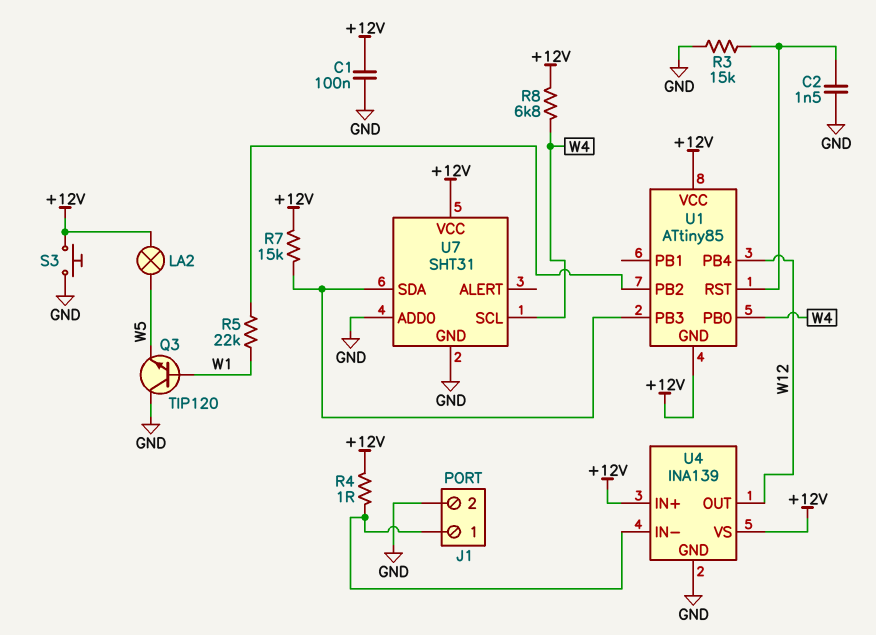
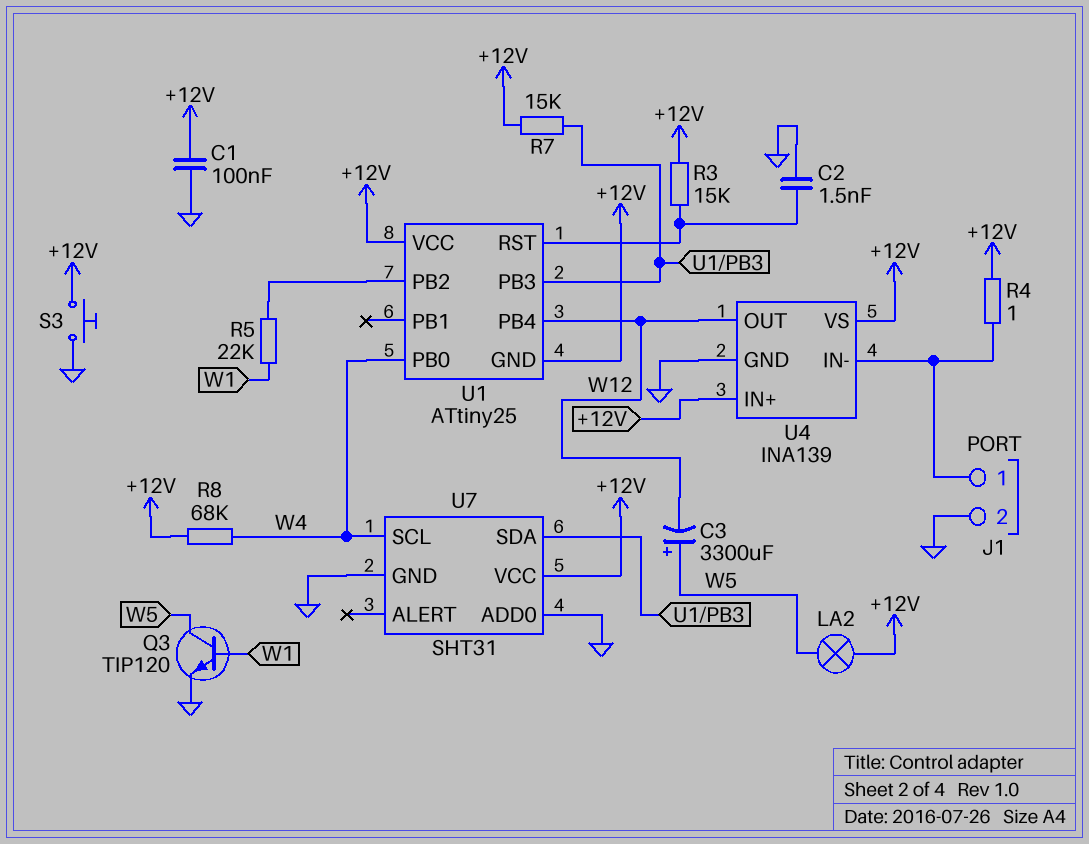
C3: none -> 3300uF (plus W5, minus W12)
Q3: NPN TIP120 (B W1, C GND, E W5) -> NPN TIP120 (B W1, C W5, E GND)
R3: 15k (GND, U1/RST) -> 15k (+12V, U1/RST)
R8: 6.8k (+12V, W4) -> 68k (+12V, W4)
U1: ATtiny85 -> ATtiny25

